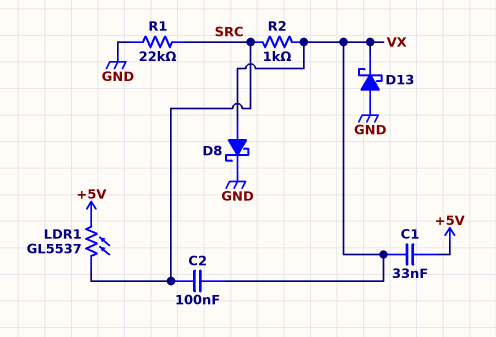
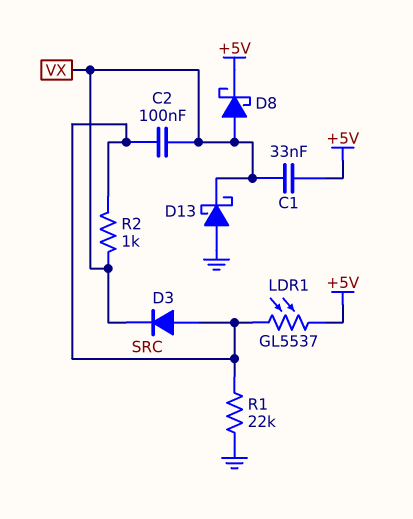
D3: none -> diode (A SRC, K VX)
D8: schottky (A VX, K GND) -> schottky (A VX, K +5V)

